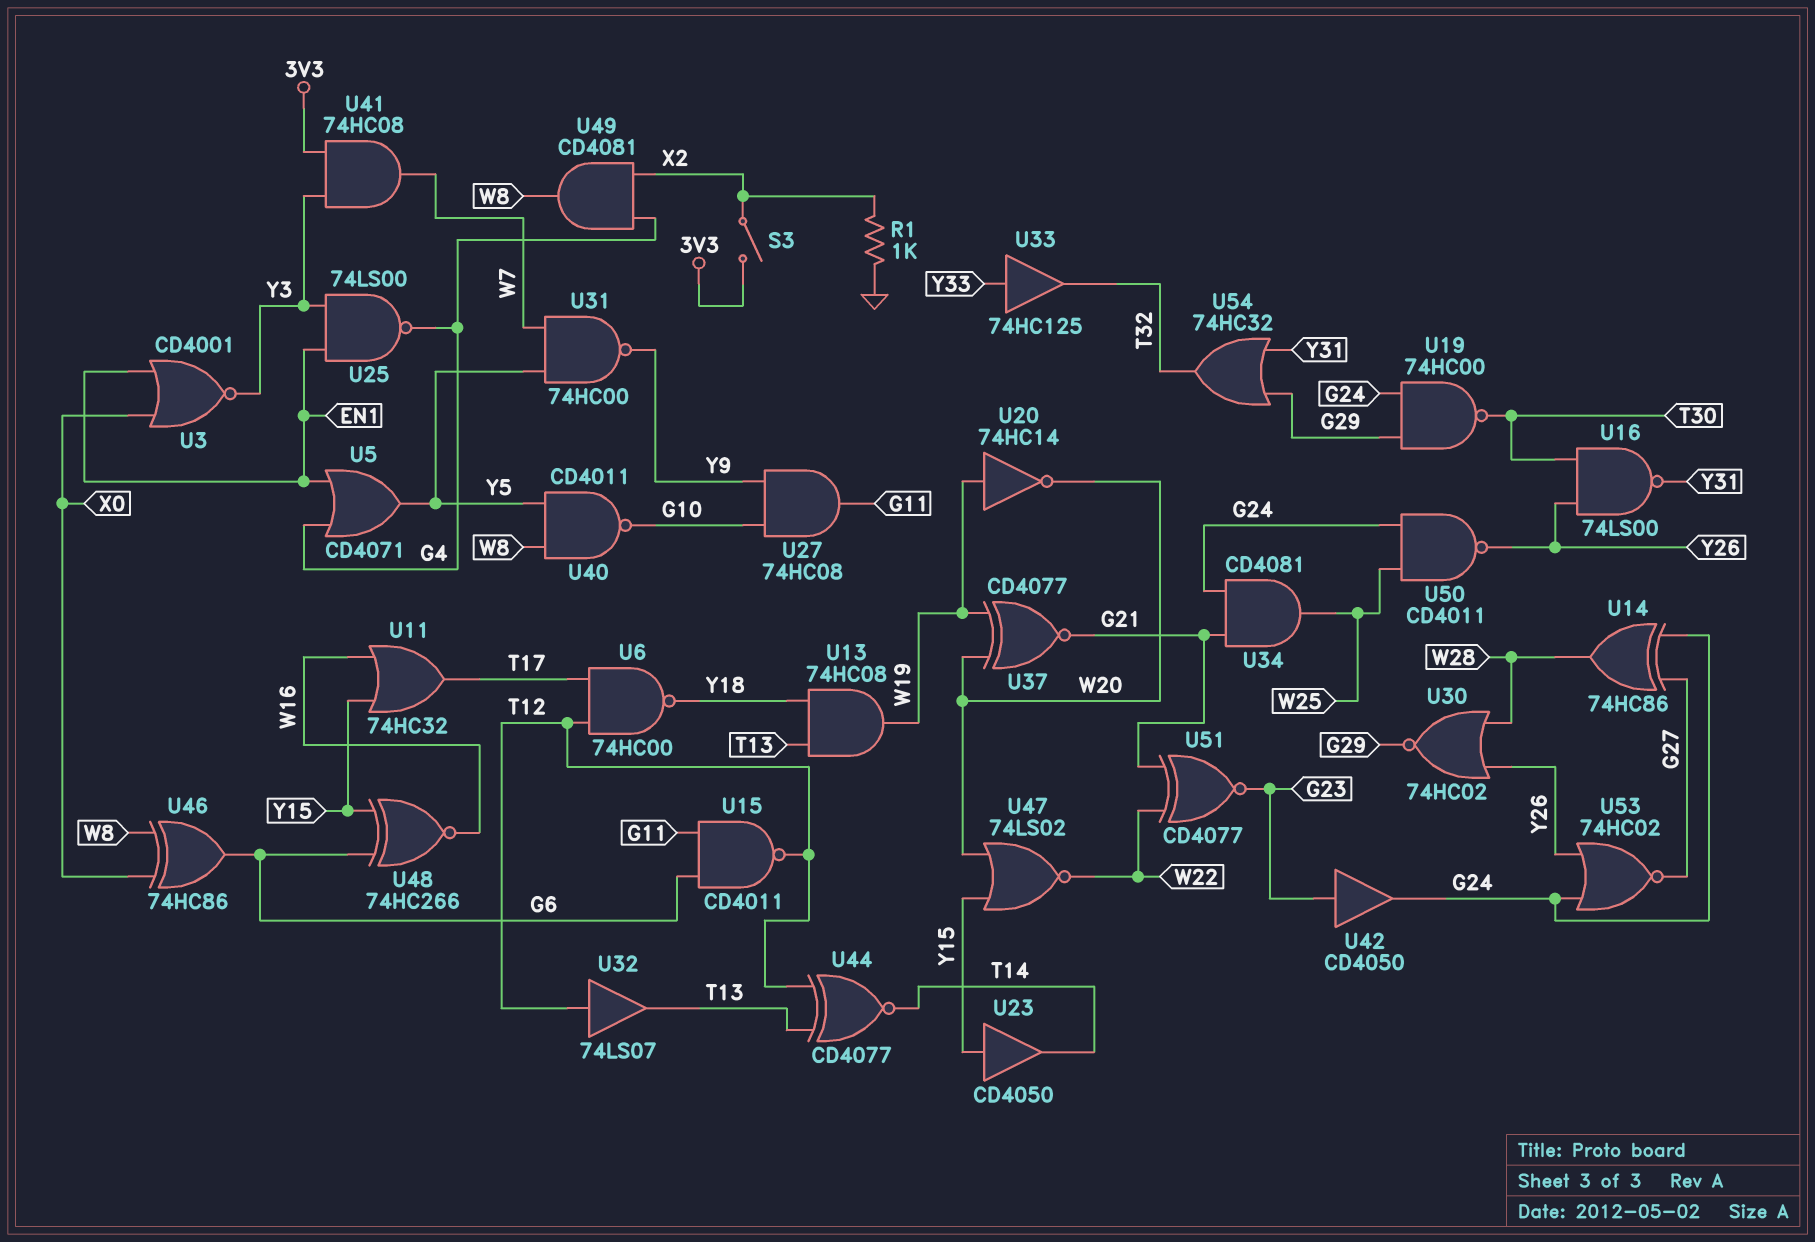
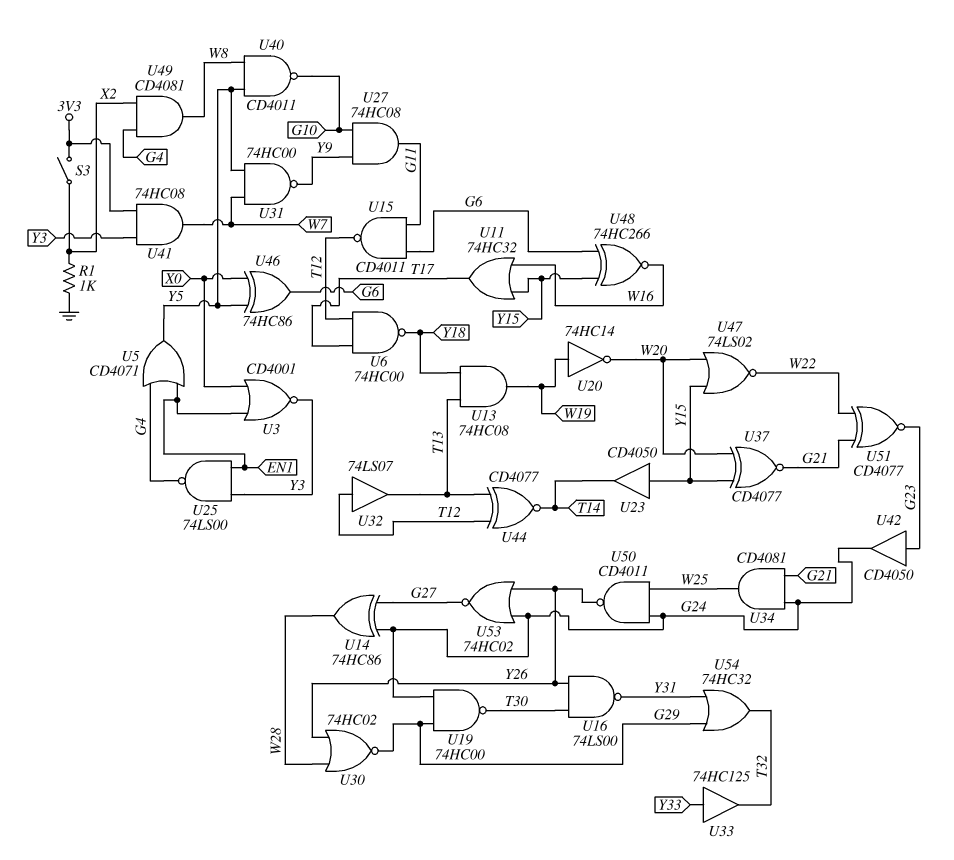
U37: XNOR CD4077 (in W19, in W20, out G21) -> XNOR CD4077 (in W20, in Y15, out G21)
U46: XOR 74HC86 (in W8, in X0, out G6) -> XOR 74HC86 (in X0, in Y5, out G6)

